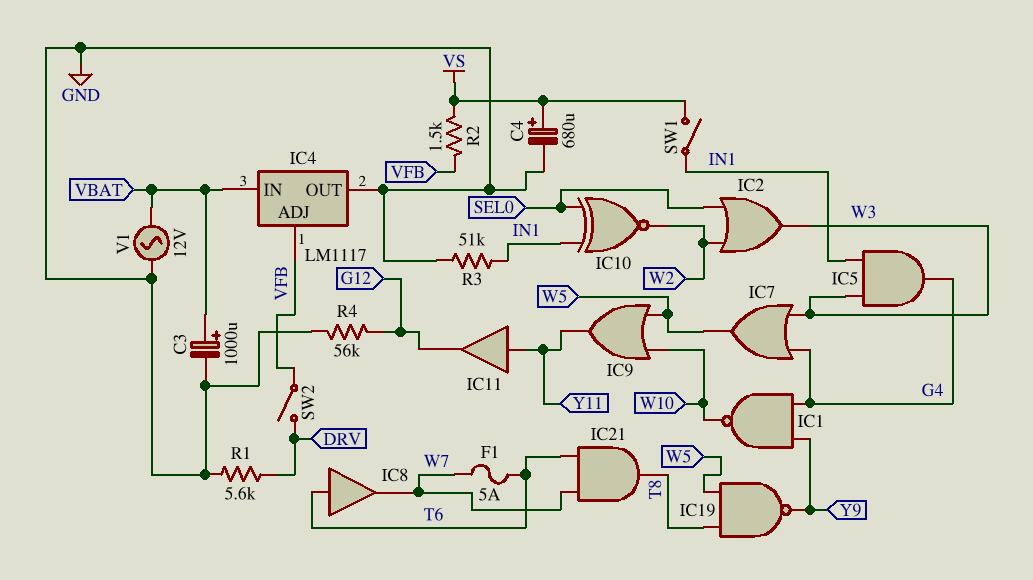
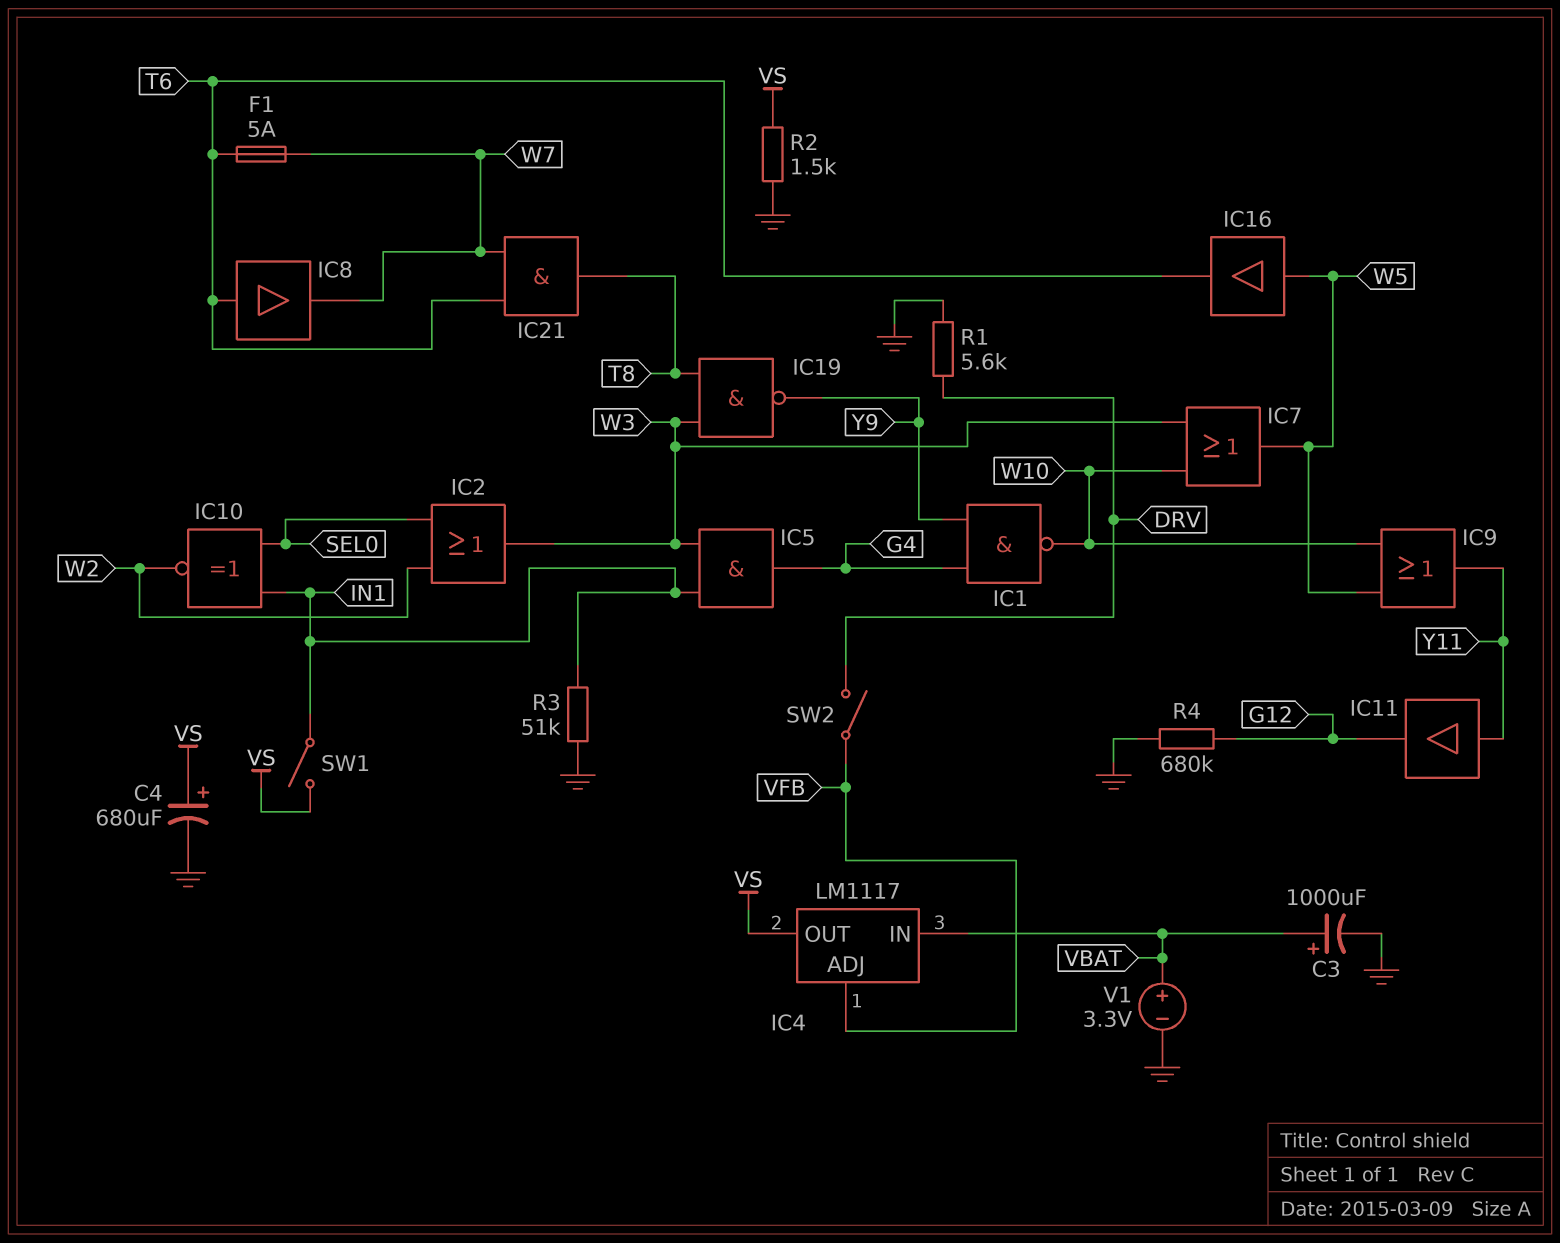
IC4 pin OUT: GND -> VS
IC7: OR (in G4, in W3, out W5) -> OR (in W3, in W10, out W5)
IC16: none -> buffer (in W5, out T6)
IC19: NAND (in T8, in W5, out Y9) -> NAND (in T8, in W3, out Y9)
R2: 1.5k (VFB, VS) -> 1.5k (GND, VS)
R4: 56k (G12, GND) -> 680k (G12, GND)
V1: AC 12V (GND, VBAT) -> 3.3V (plus VBAT, minus GND)

